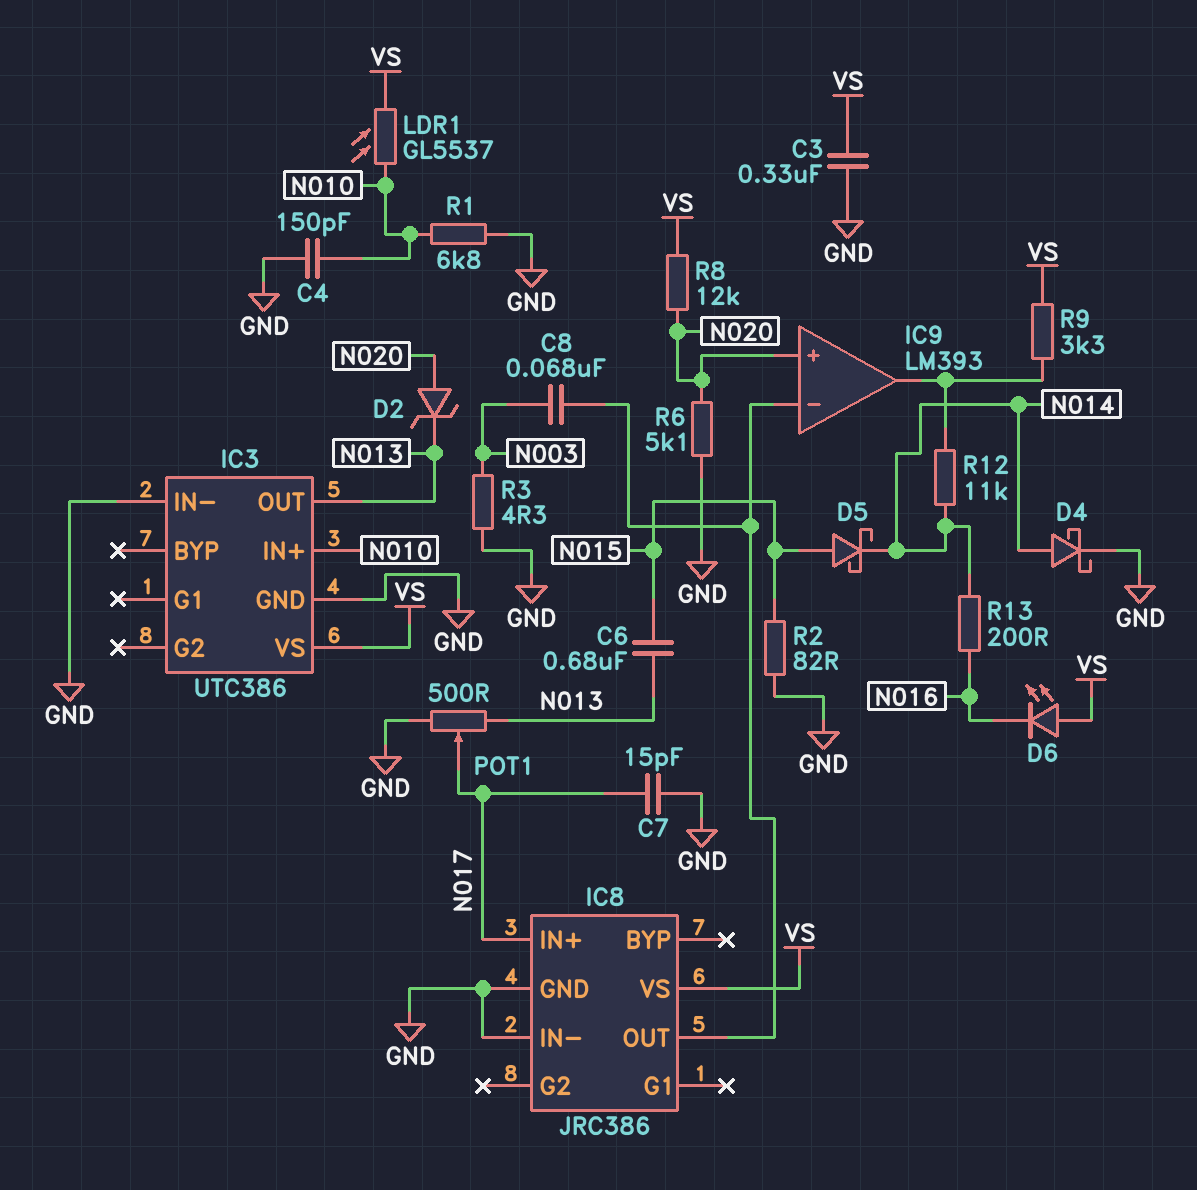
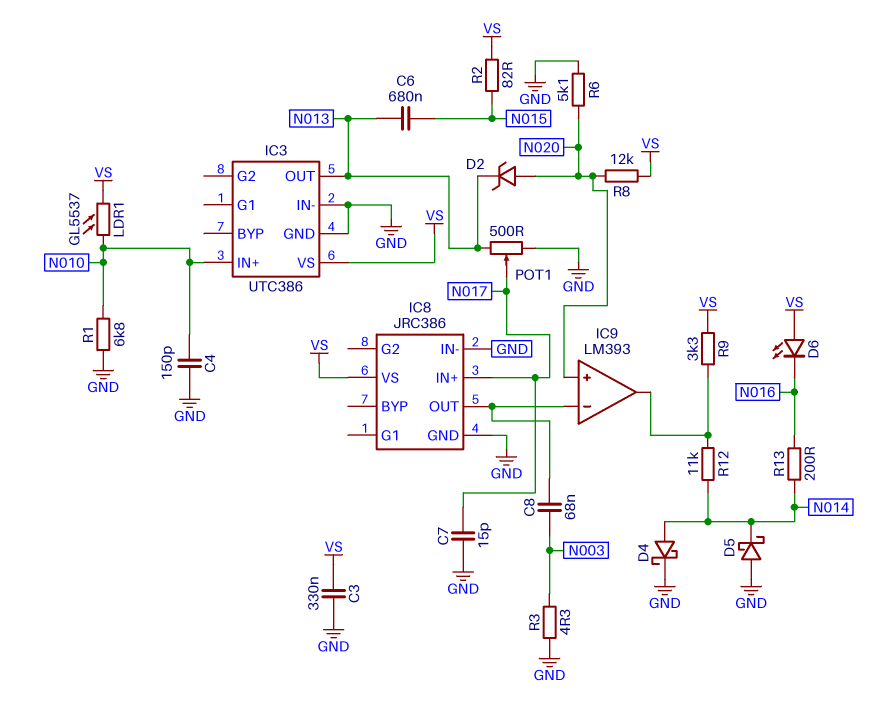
D5: schottky (A N015, K N014) -> schottky (A GND, K N014)
R2: 82 (GND, N015) -> 82 (N015, VS)

